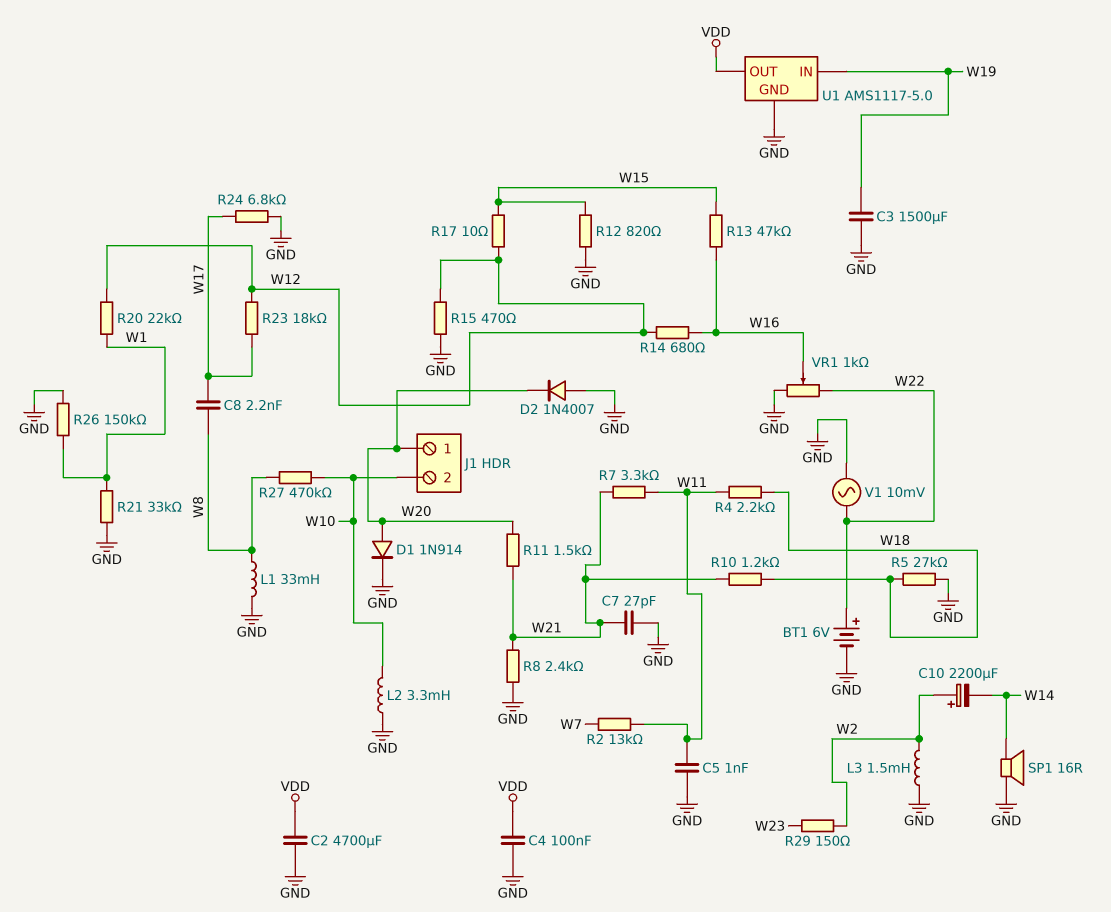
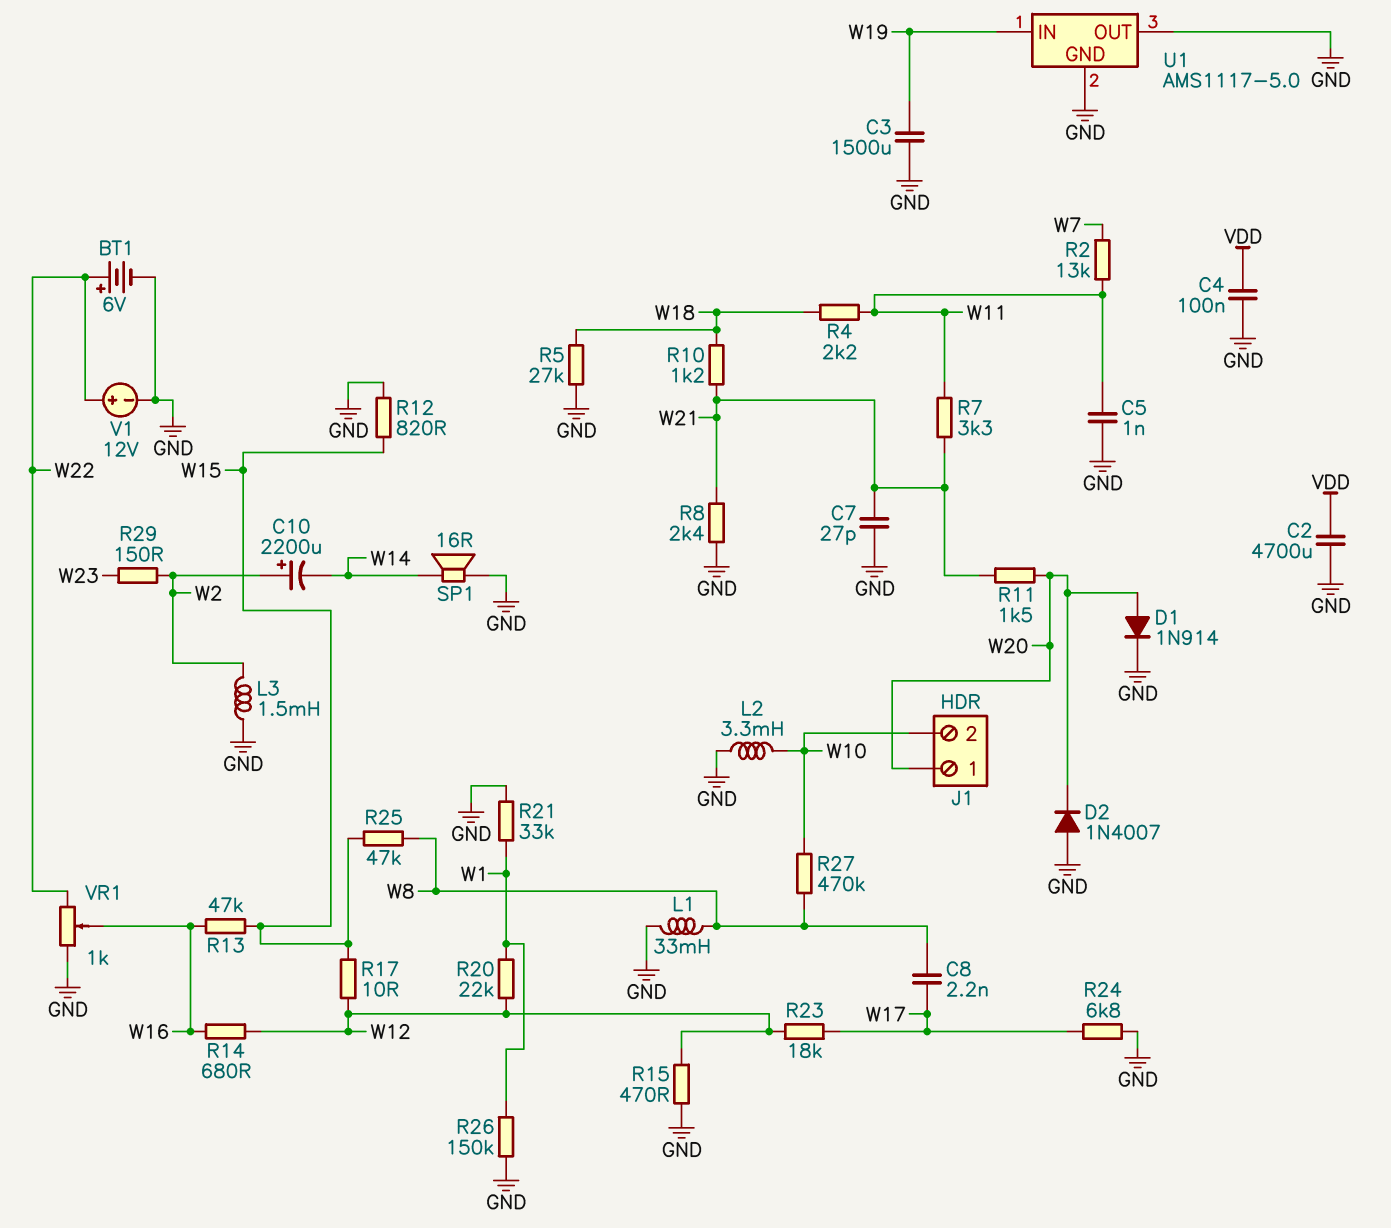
R25: none -> 47k (W8, W15)
U1 pin OUT: VDD -> GND
V1: AC 10mV (GND, W22) -> 12V (plus W22, minus GND)

